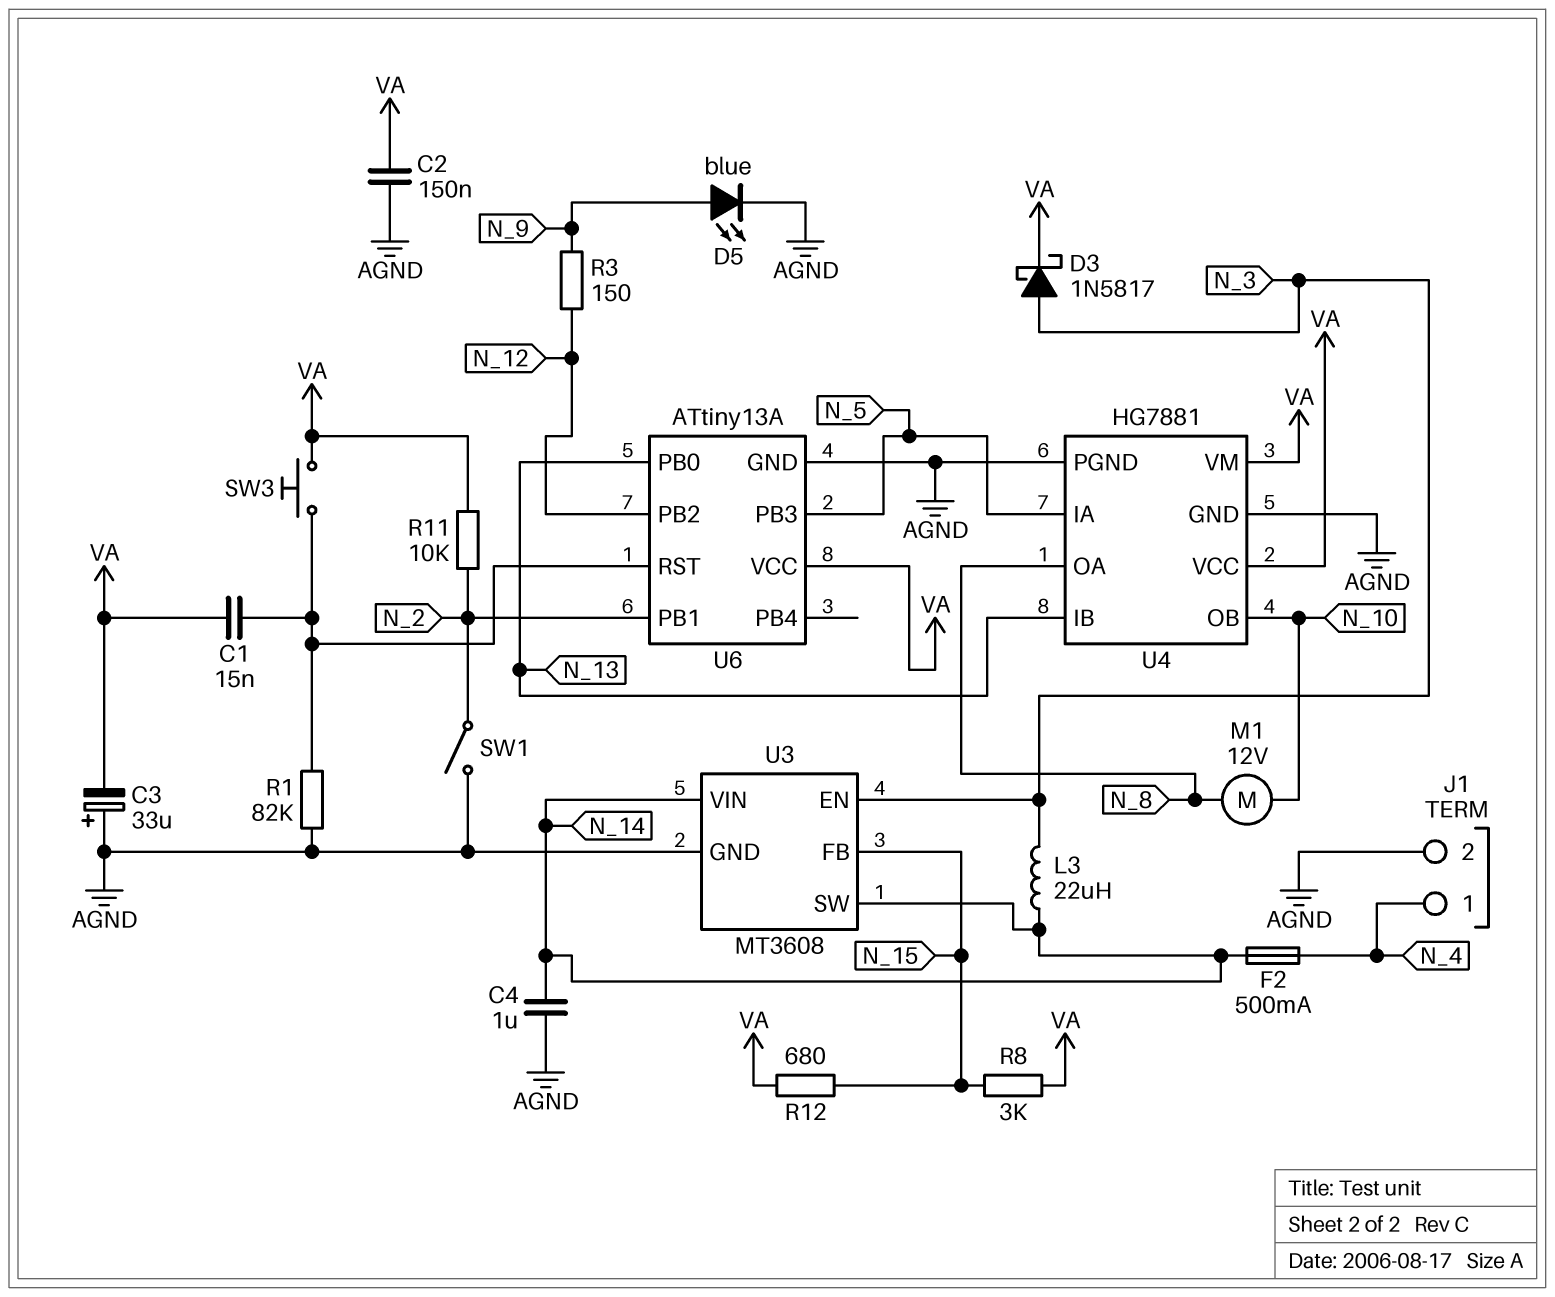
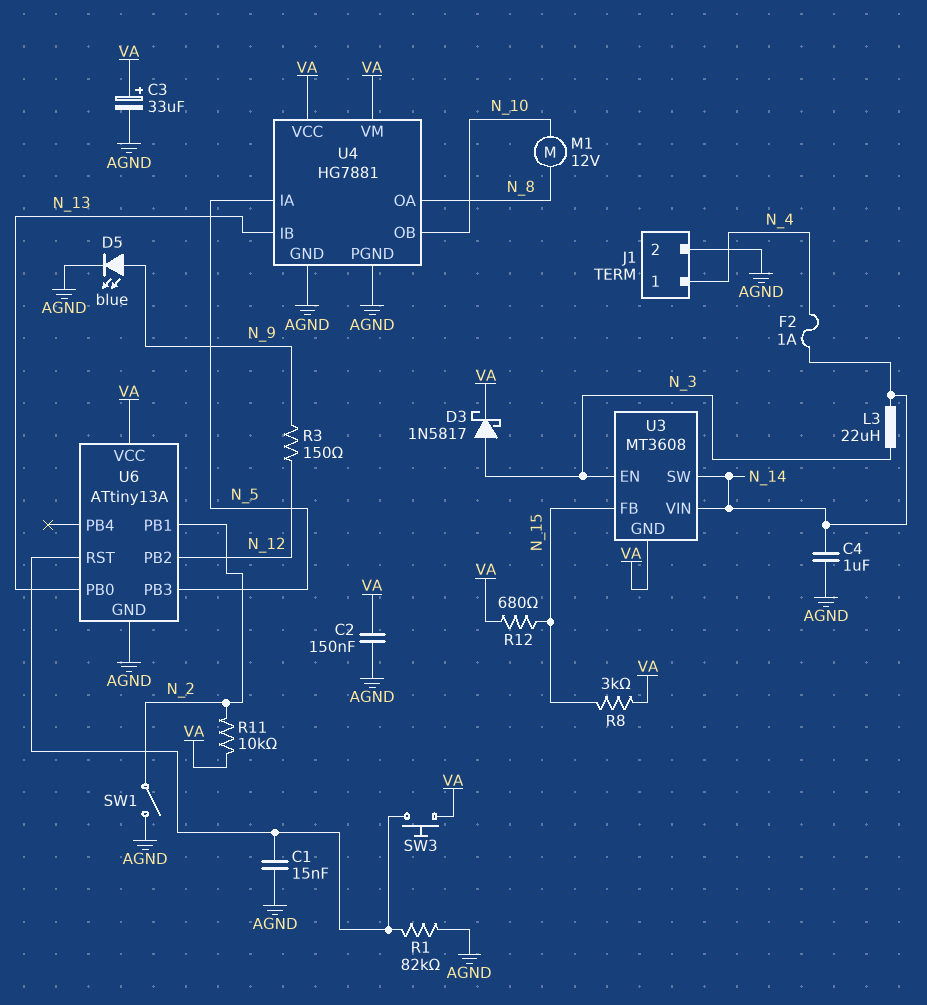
C1: 15nF (U6/RST, VA) -> 15nF (AGND, U6/RST)
C3: 33uF (plus AGND, minus VA) -> 33uF (plus VA, minus AGND)
F2: 500mA (N_4, N_14) -> 1A (N_4, N_14)
U3 pin GND: AGND -> VA

